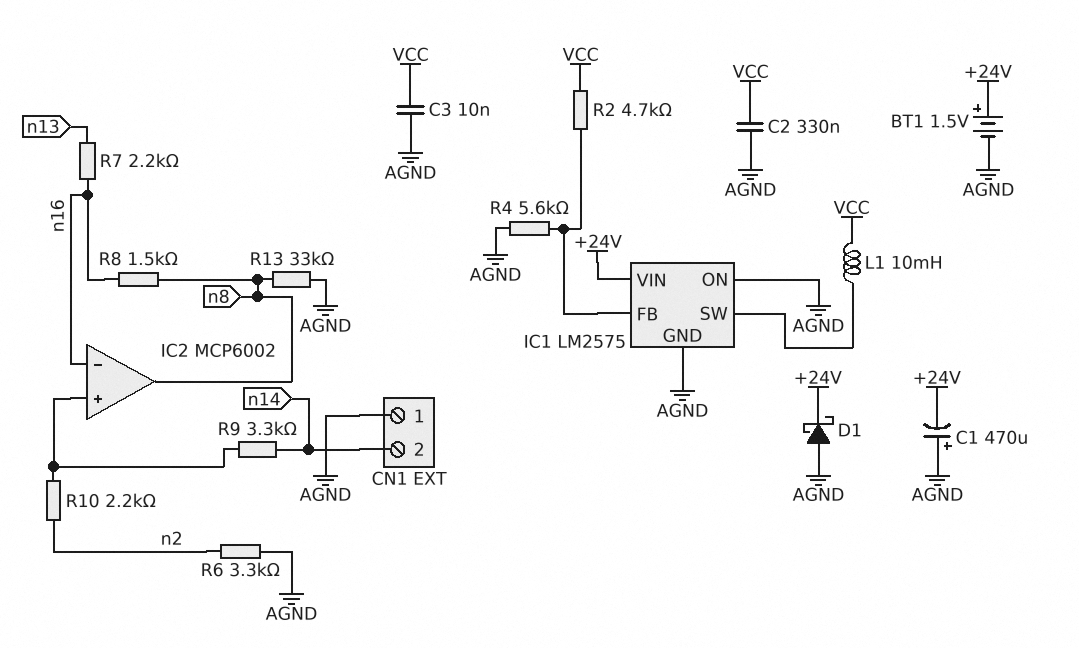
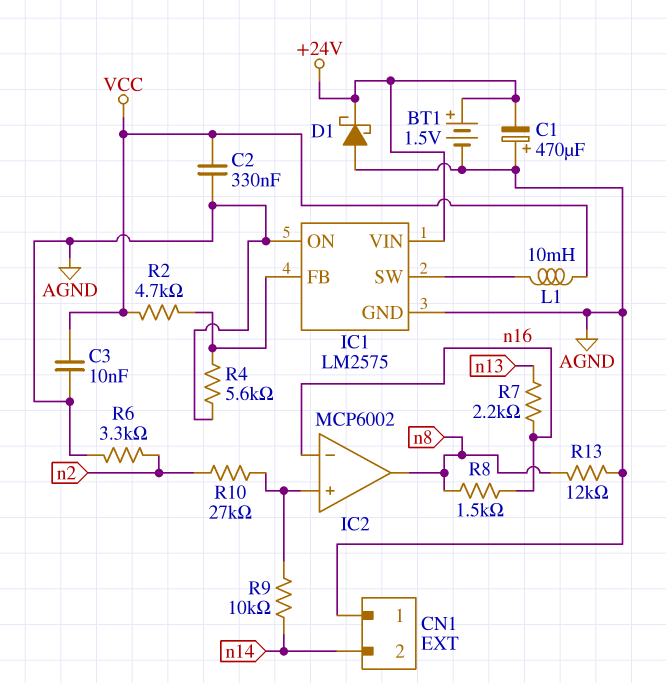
R9: 3.3k (IC2/in+, n14) -> 10k (IC2/in+, n14)
R10: 2.2k (IC2/in+, n2) -> 27k (IC2/in+, n2)
R13: 33k (AGND, n8) -> 12k (AGND, n8)

